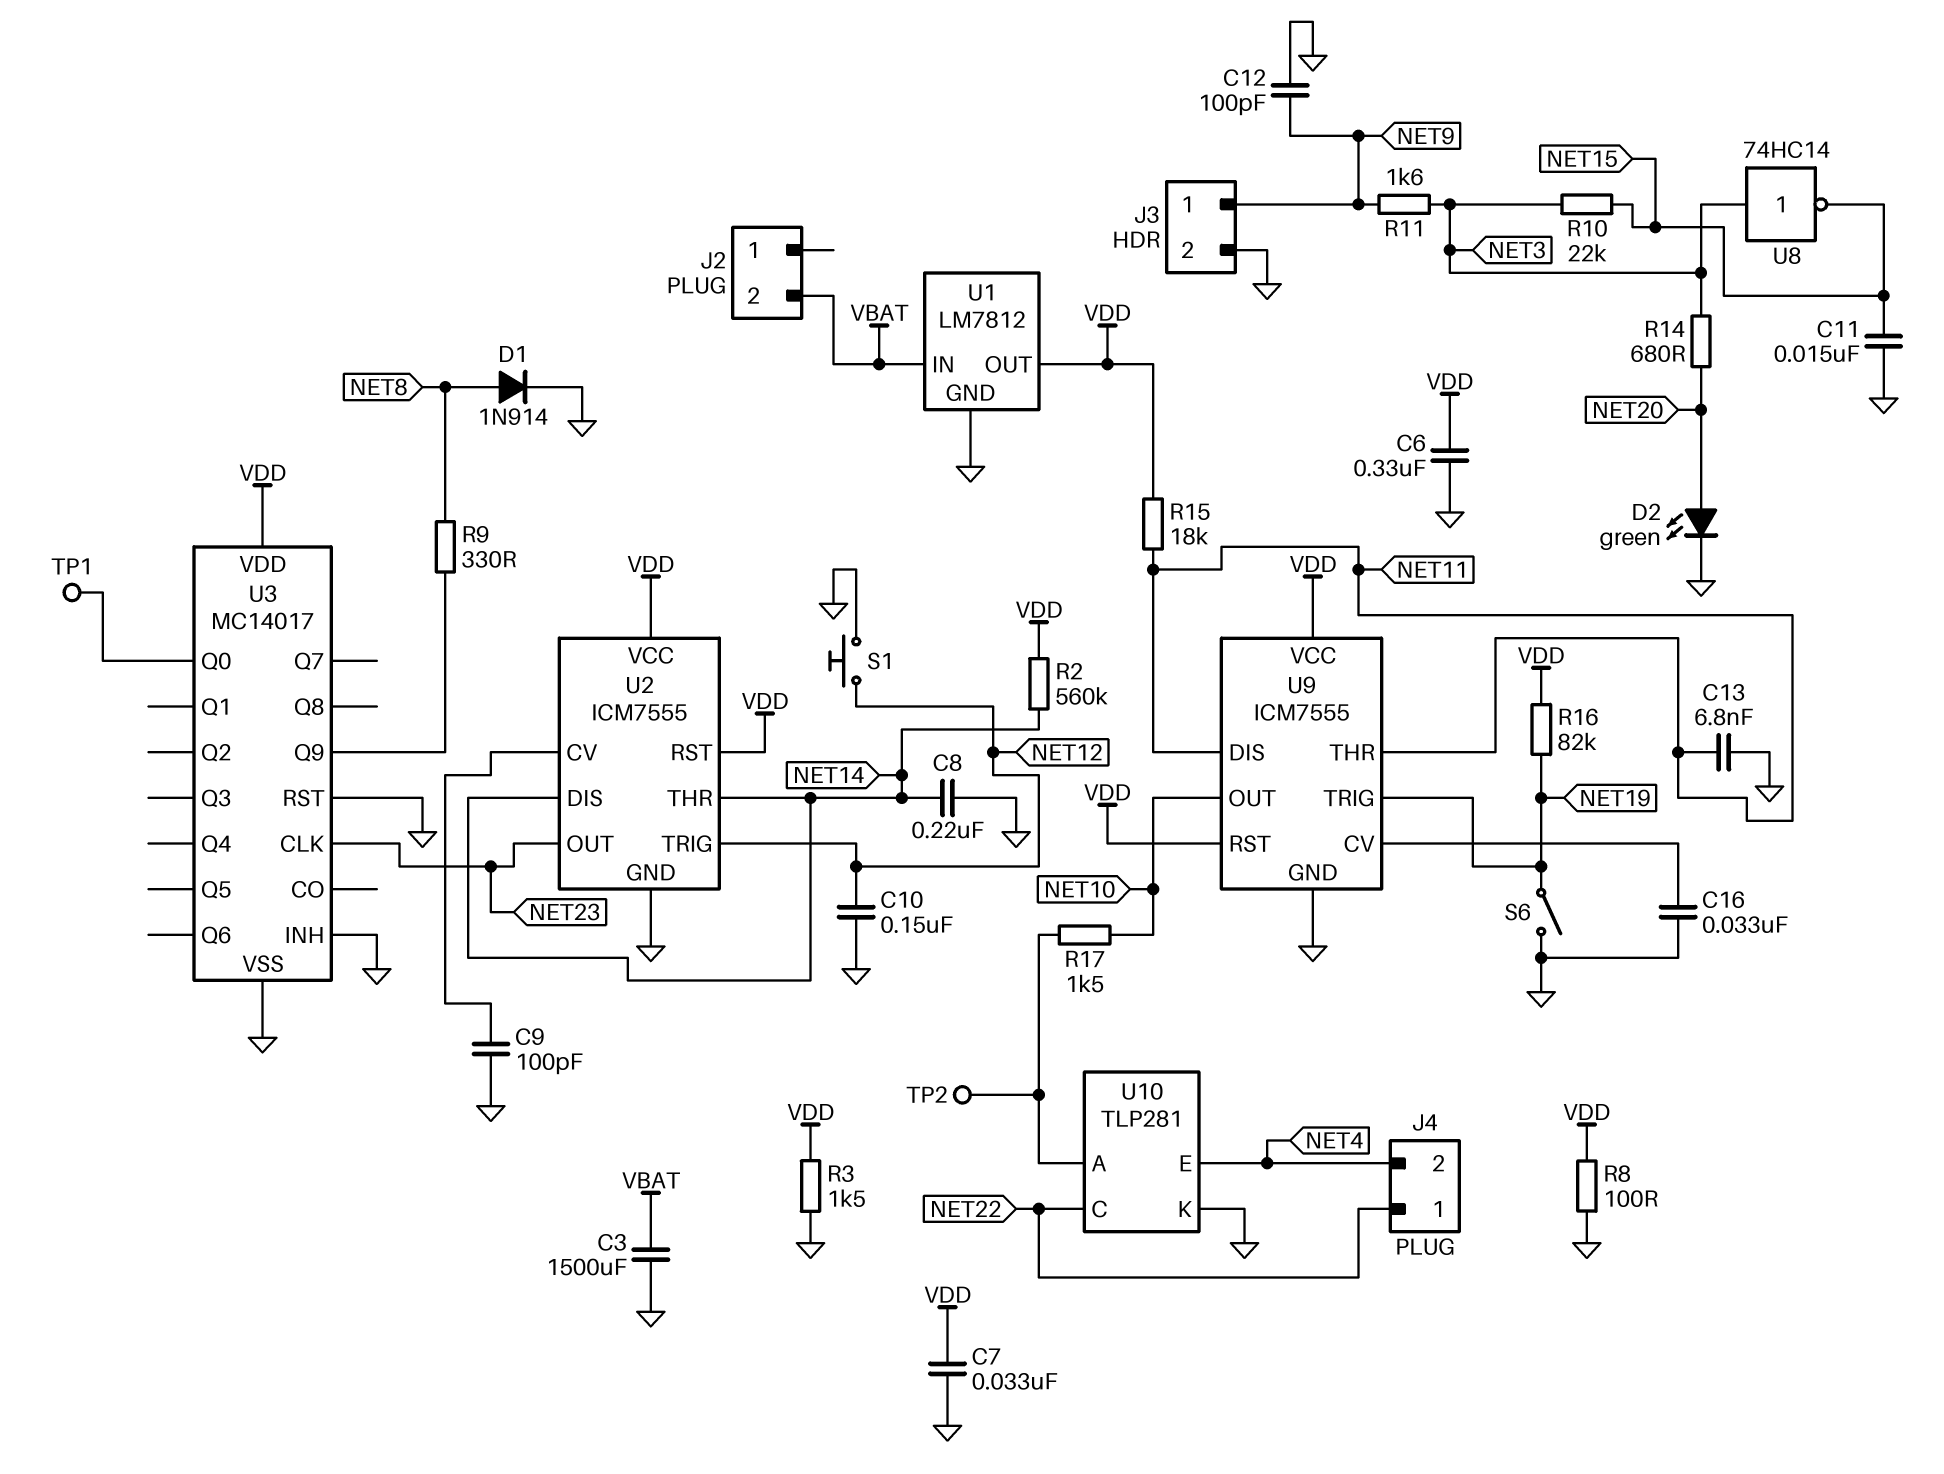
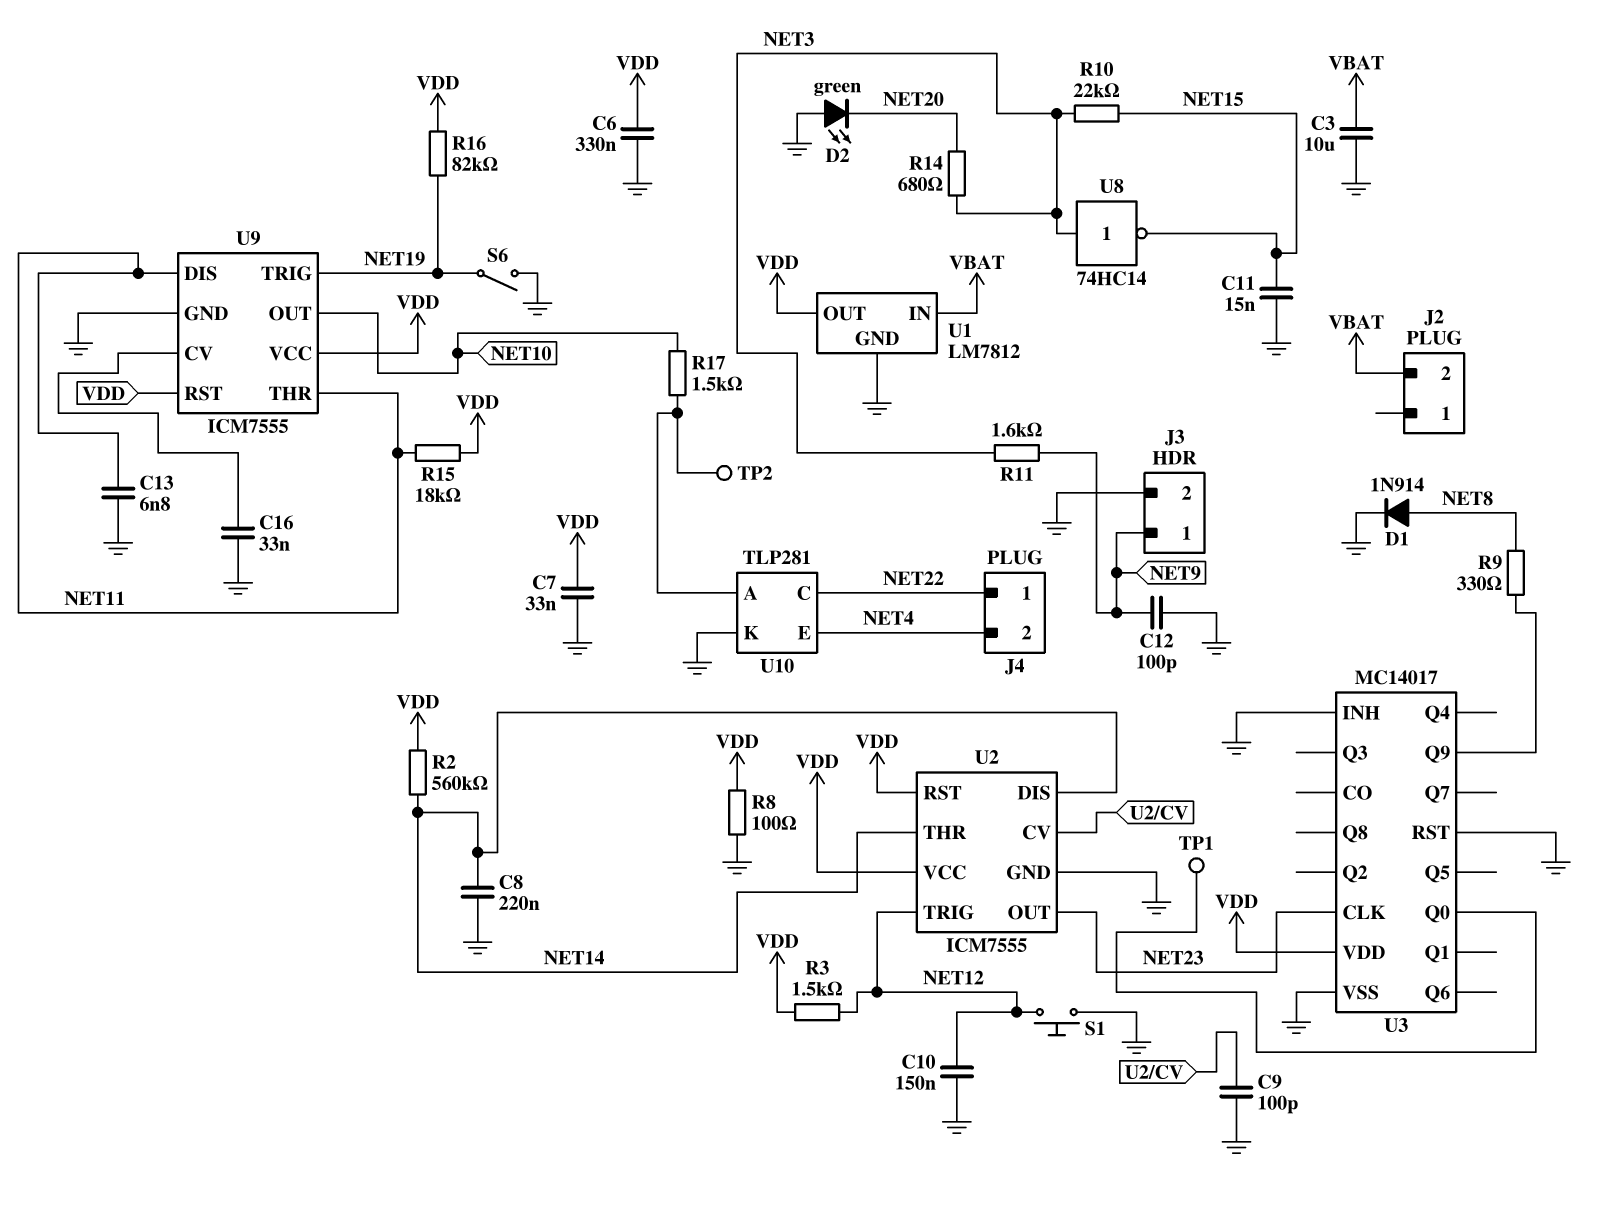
C3: 1500uF (GND, VBAT) -> 10uF (GND, VBAT)
D2: LED green (A NET20, K GND) -> LED green (A GND, K NET20)
R3: 1.5k (GND, VDD) -> 1.5k (NET12, VDD)

